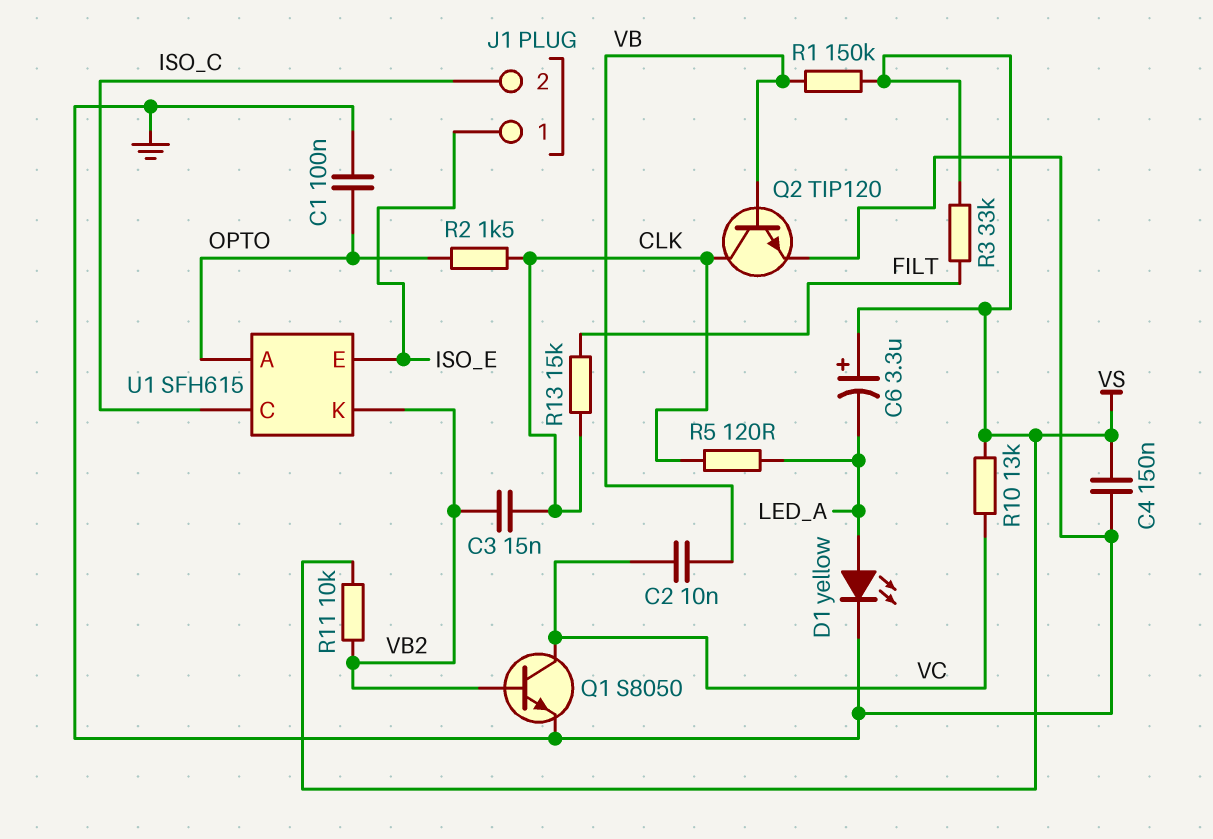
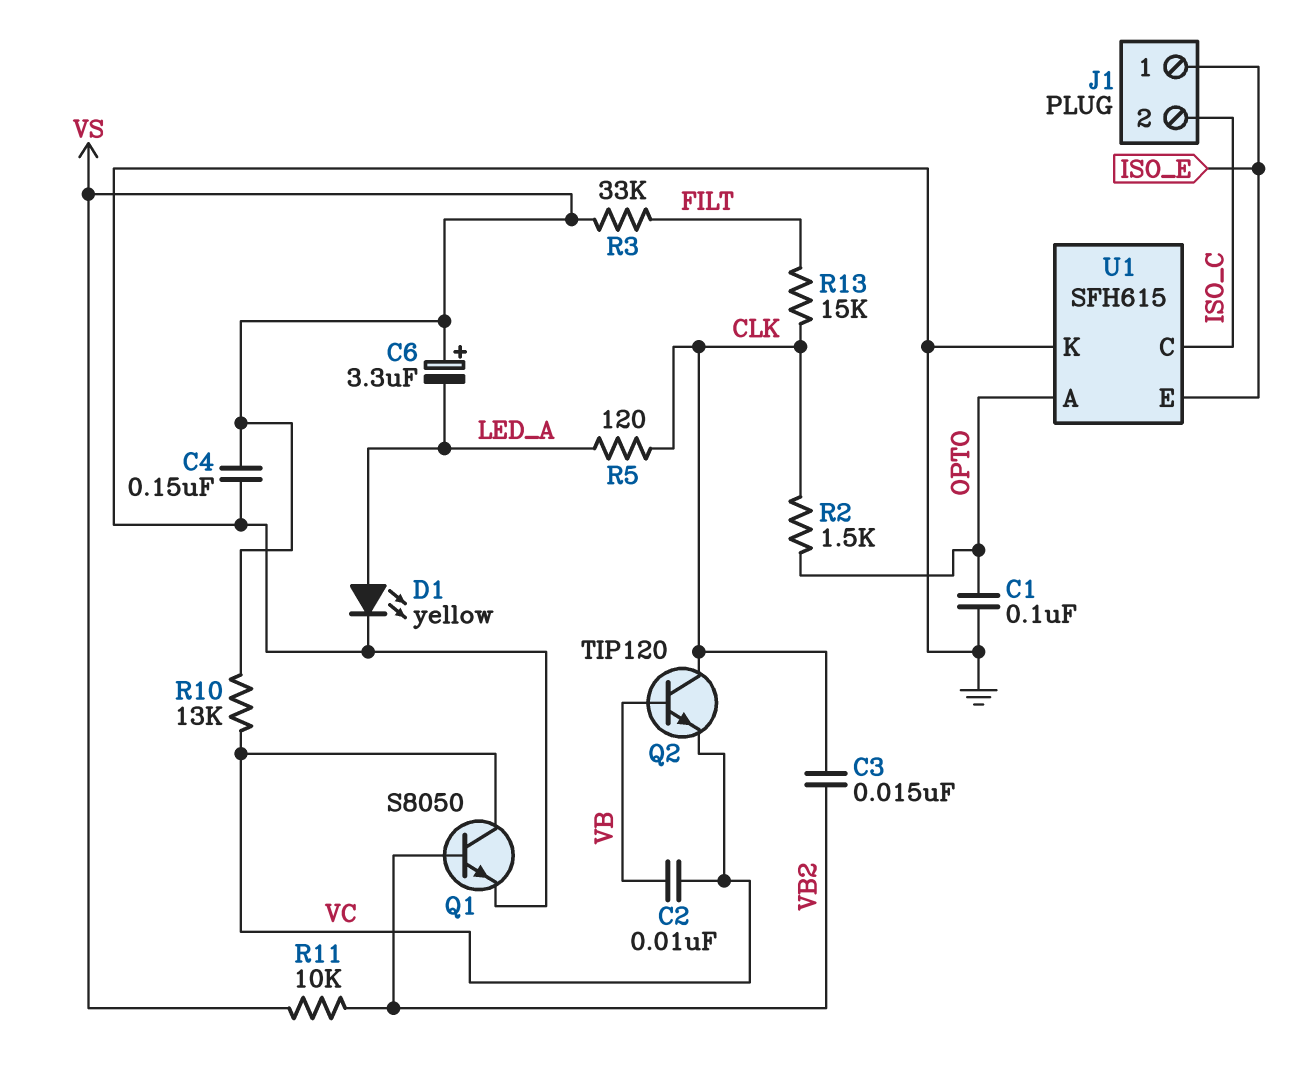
Q2: NPN TIP120 (B VB, C CLK, E GND) -> NPN TIP120 (B VB, C CLK, E VC)
R1: 150k (VB, VS) -> none
U1 pin K: VB2 -> GND

